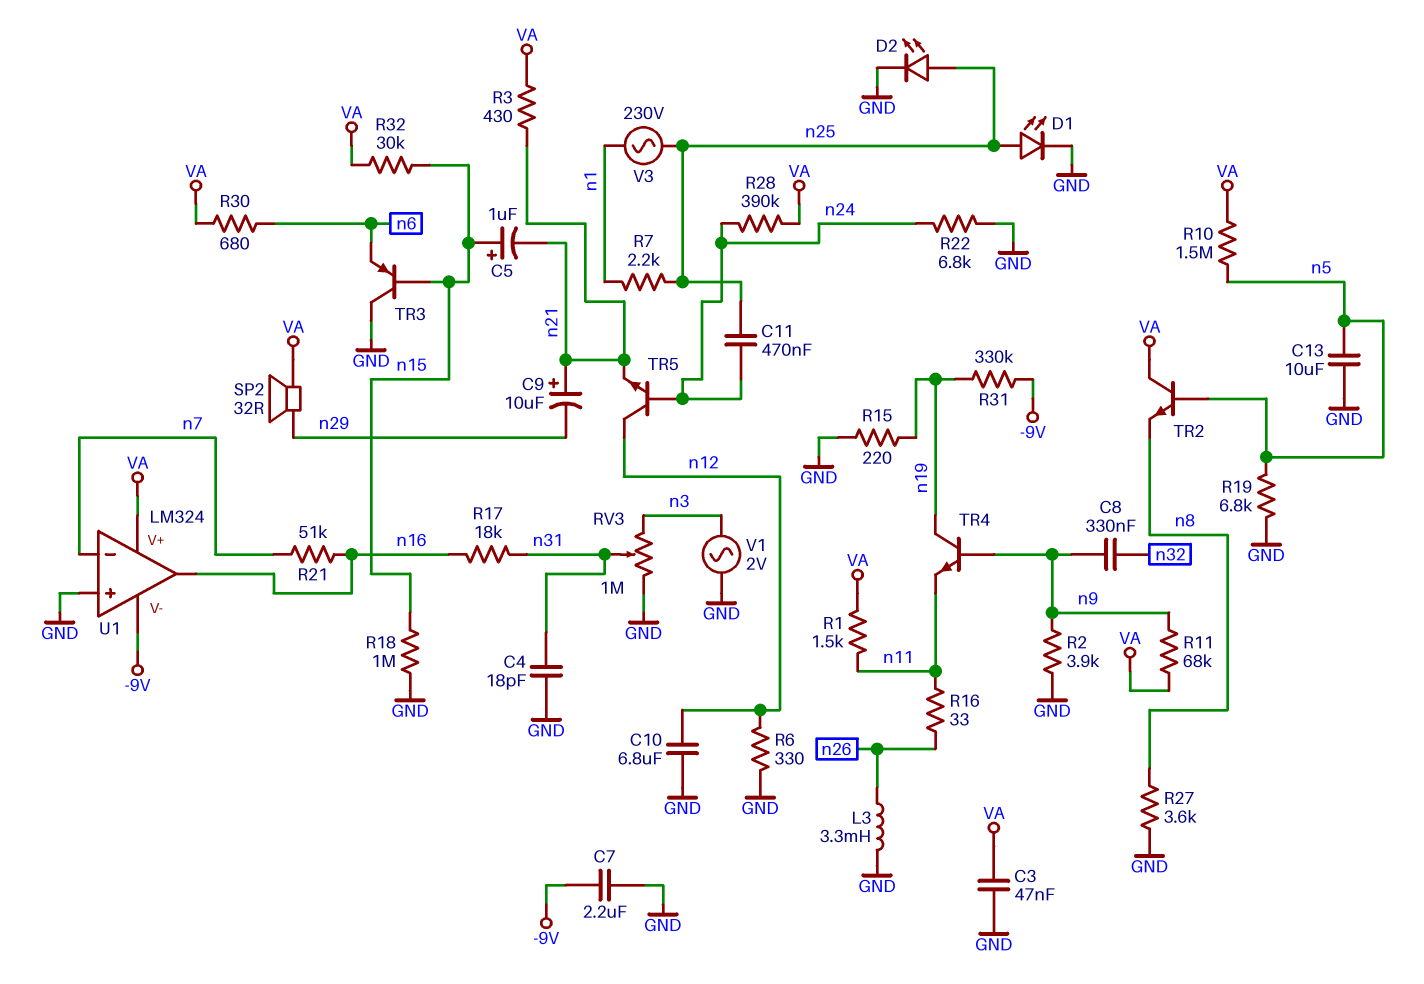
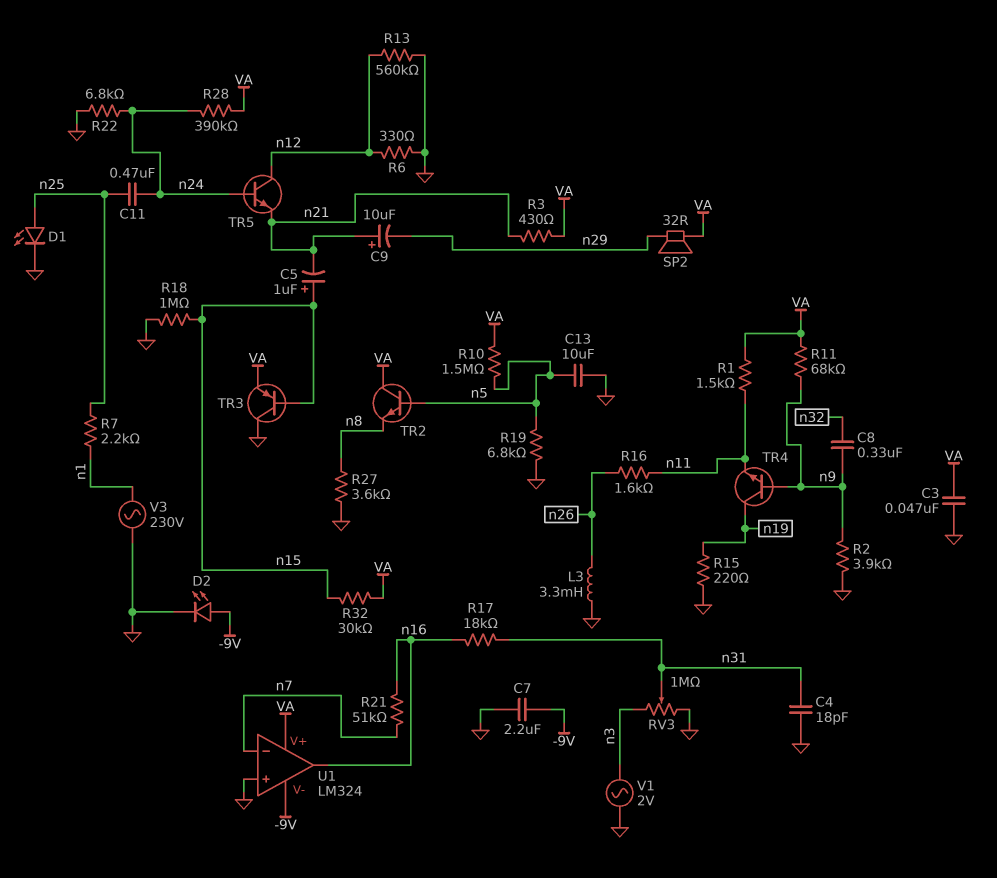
C10: 6.8uF (GND, n12) -> none
D2: LED (A n25, K GND) -> LED (A -9V, K GND)
R13: none -> 560k (GND, n12)
R16: 33 (n11, n26) -> 1.6k (n11, n26)
R30: 680 (VA, n6) -> none
R31: 330k (-9V, n19) -> none
TR3: PNP (B n15, C GND, E n6) -> PNP (B n15, C GND, E VA)
V3: AC 230V (n1, n25) -> AC 230V (GND, n1)

